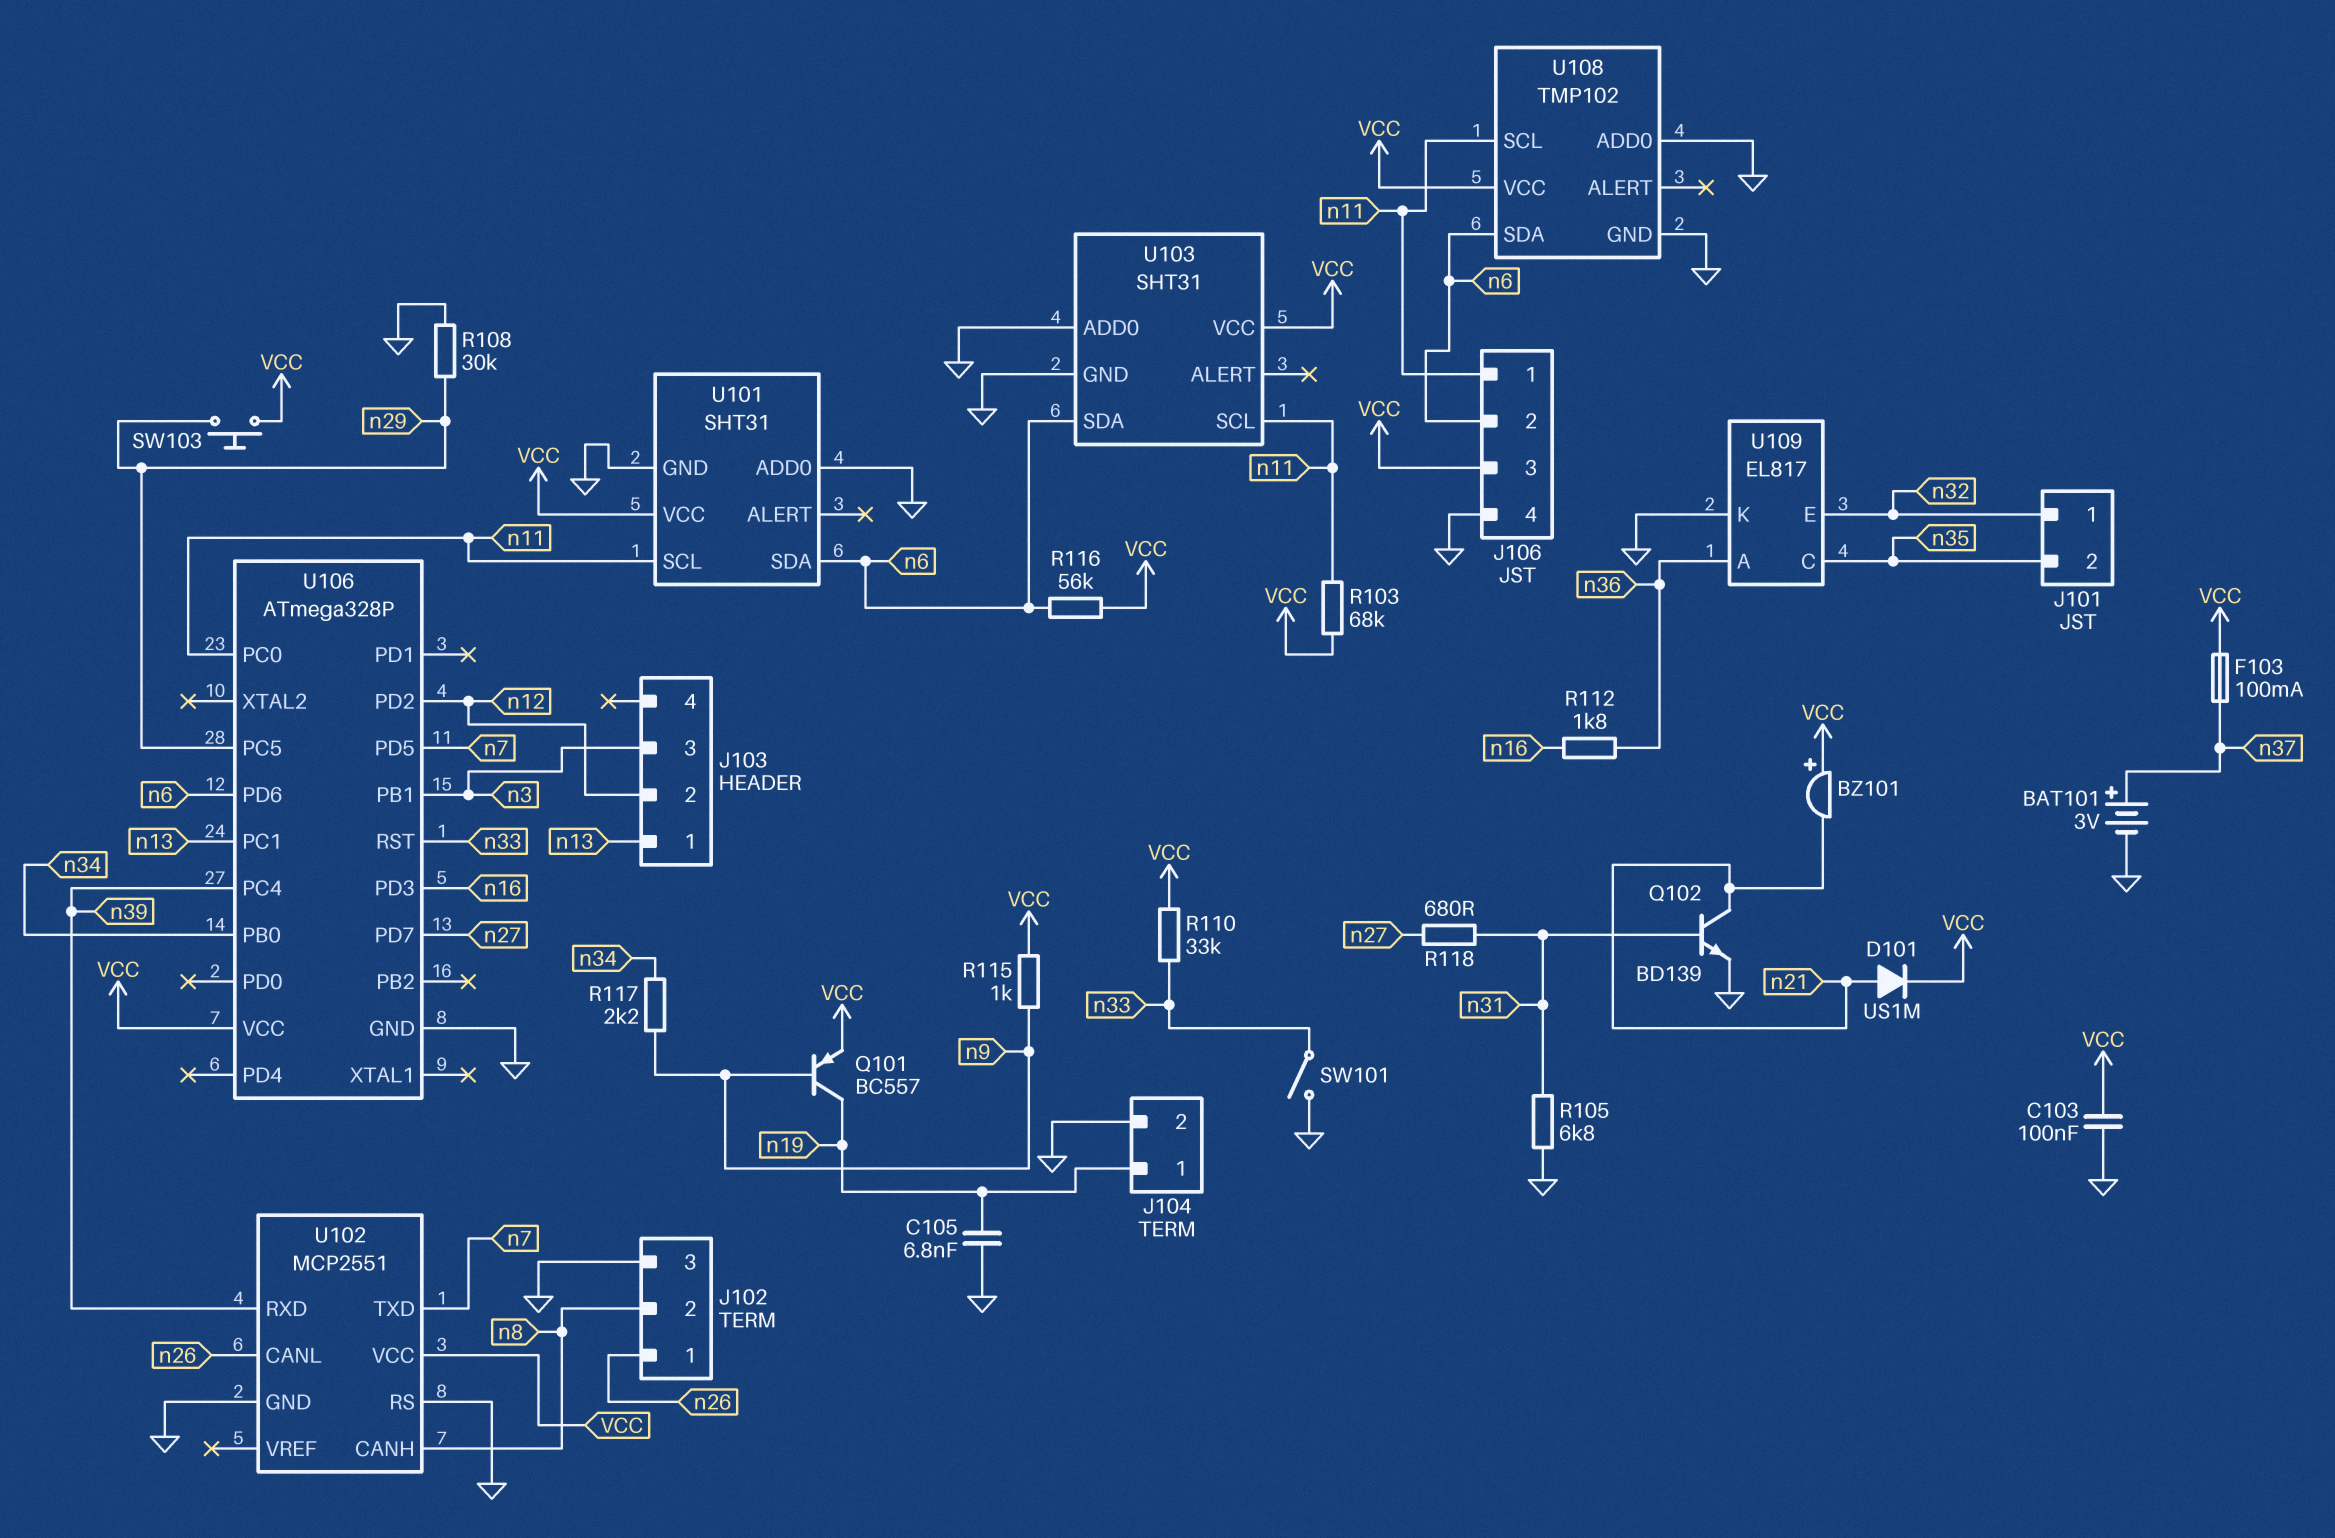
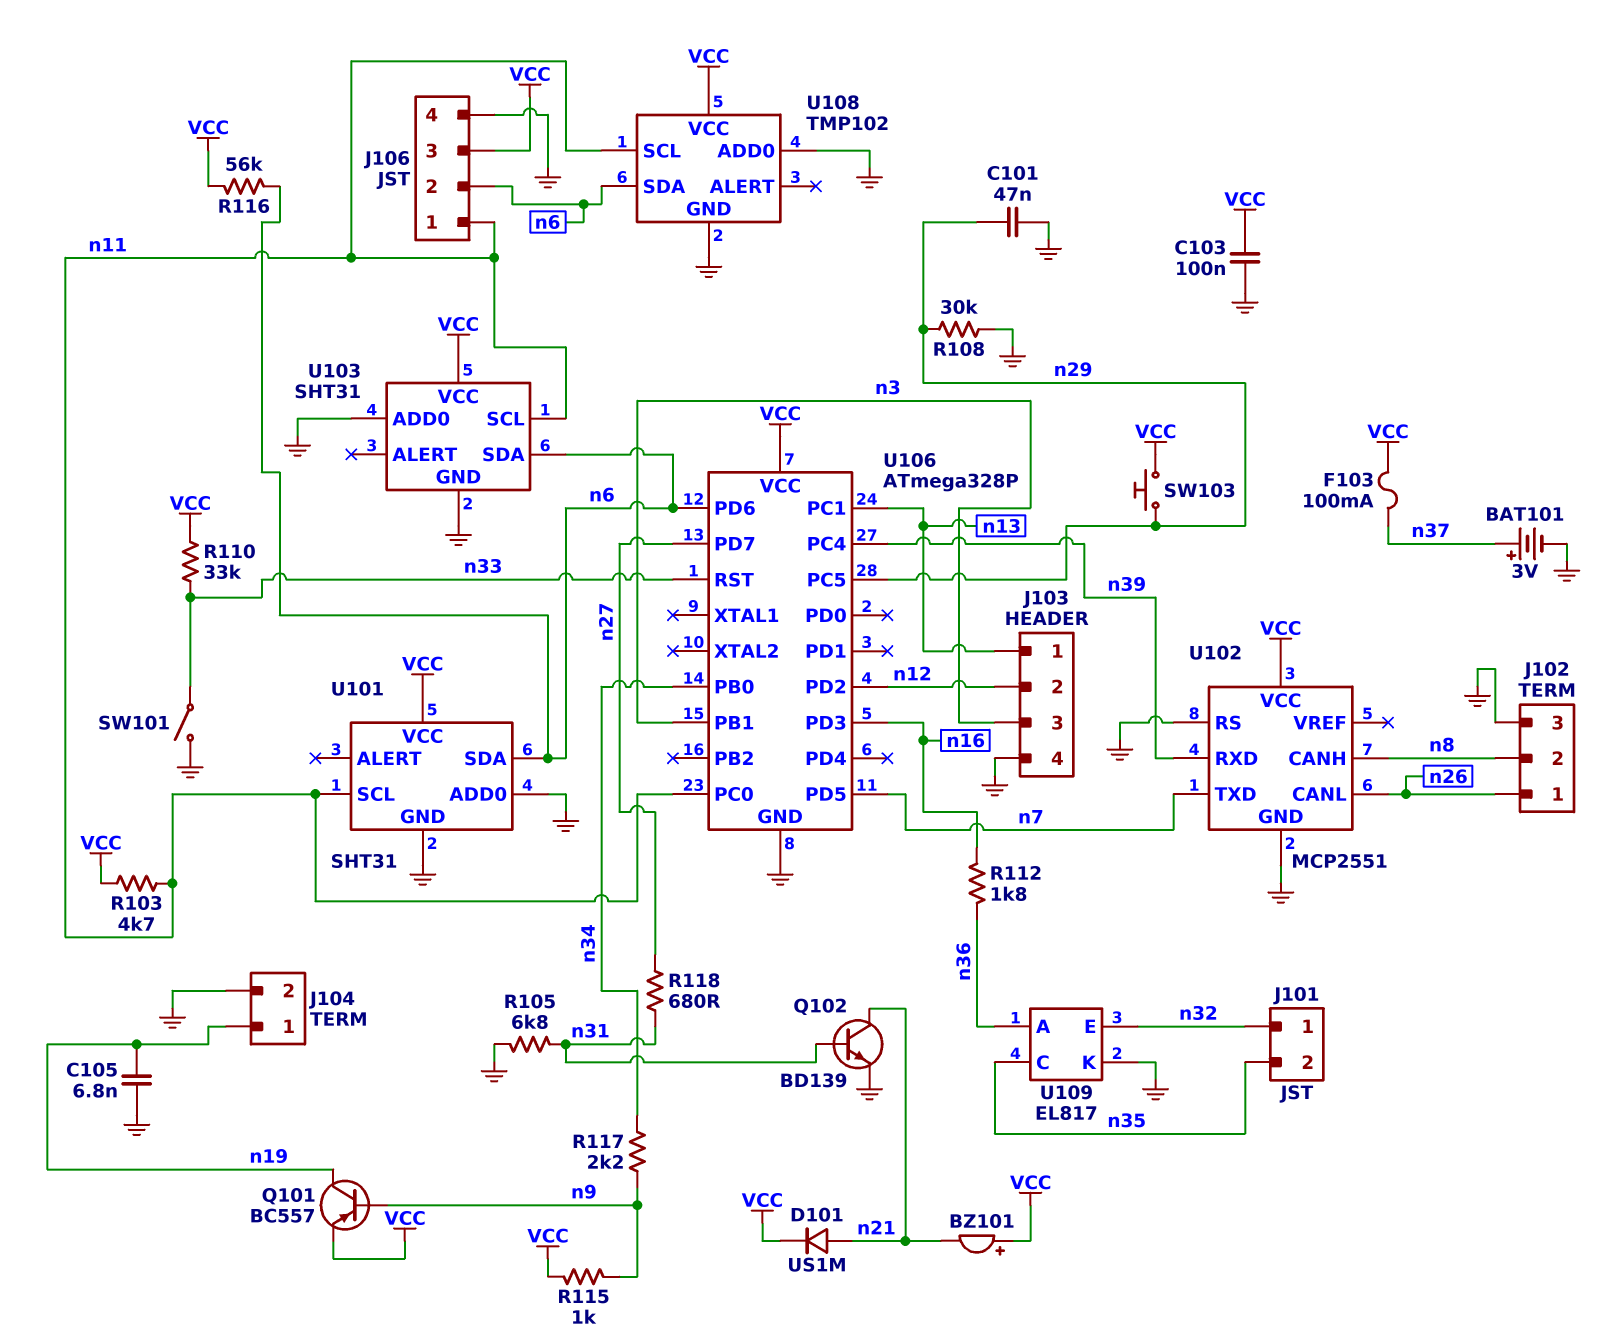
C101: none -> 47nF (GND, n29)
J103 pin 4: none -> GND
R103: 68k (VCC, n11) -> 4.7k (VCC, n11)

